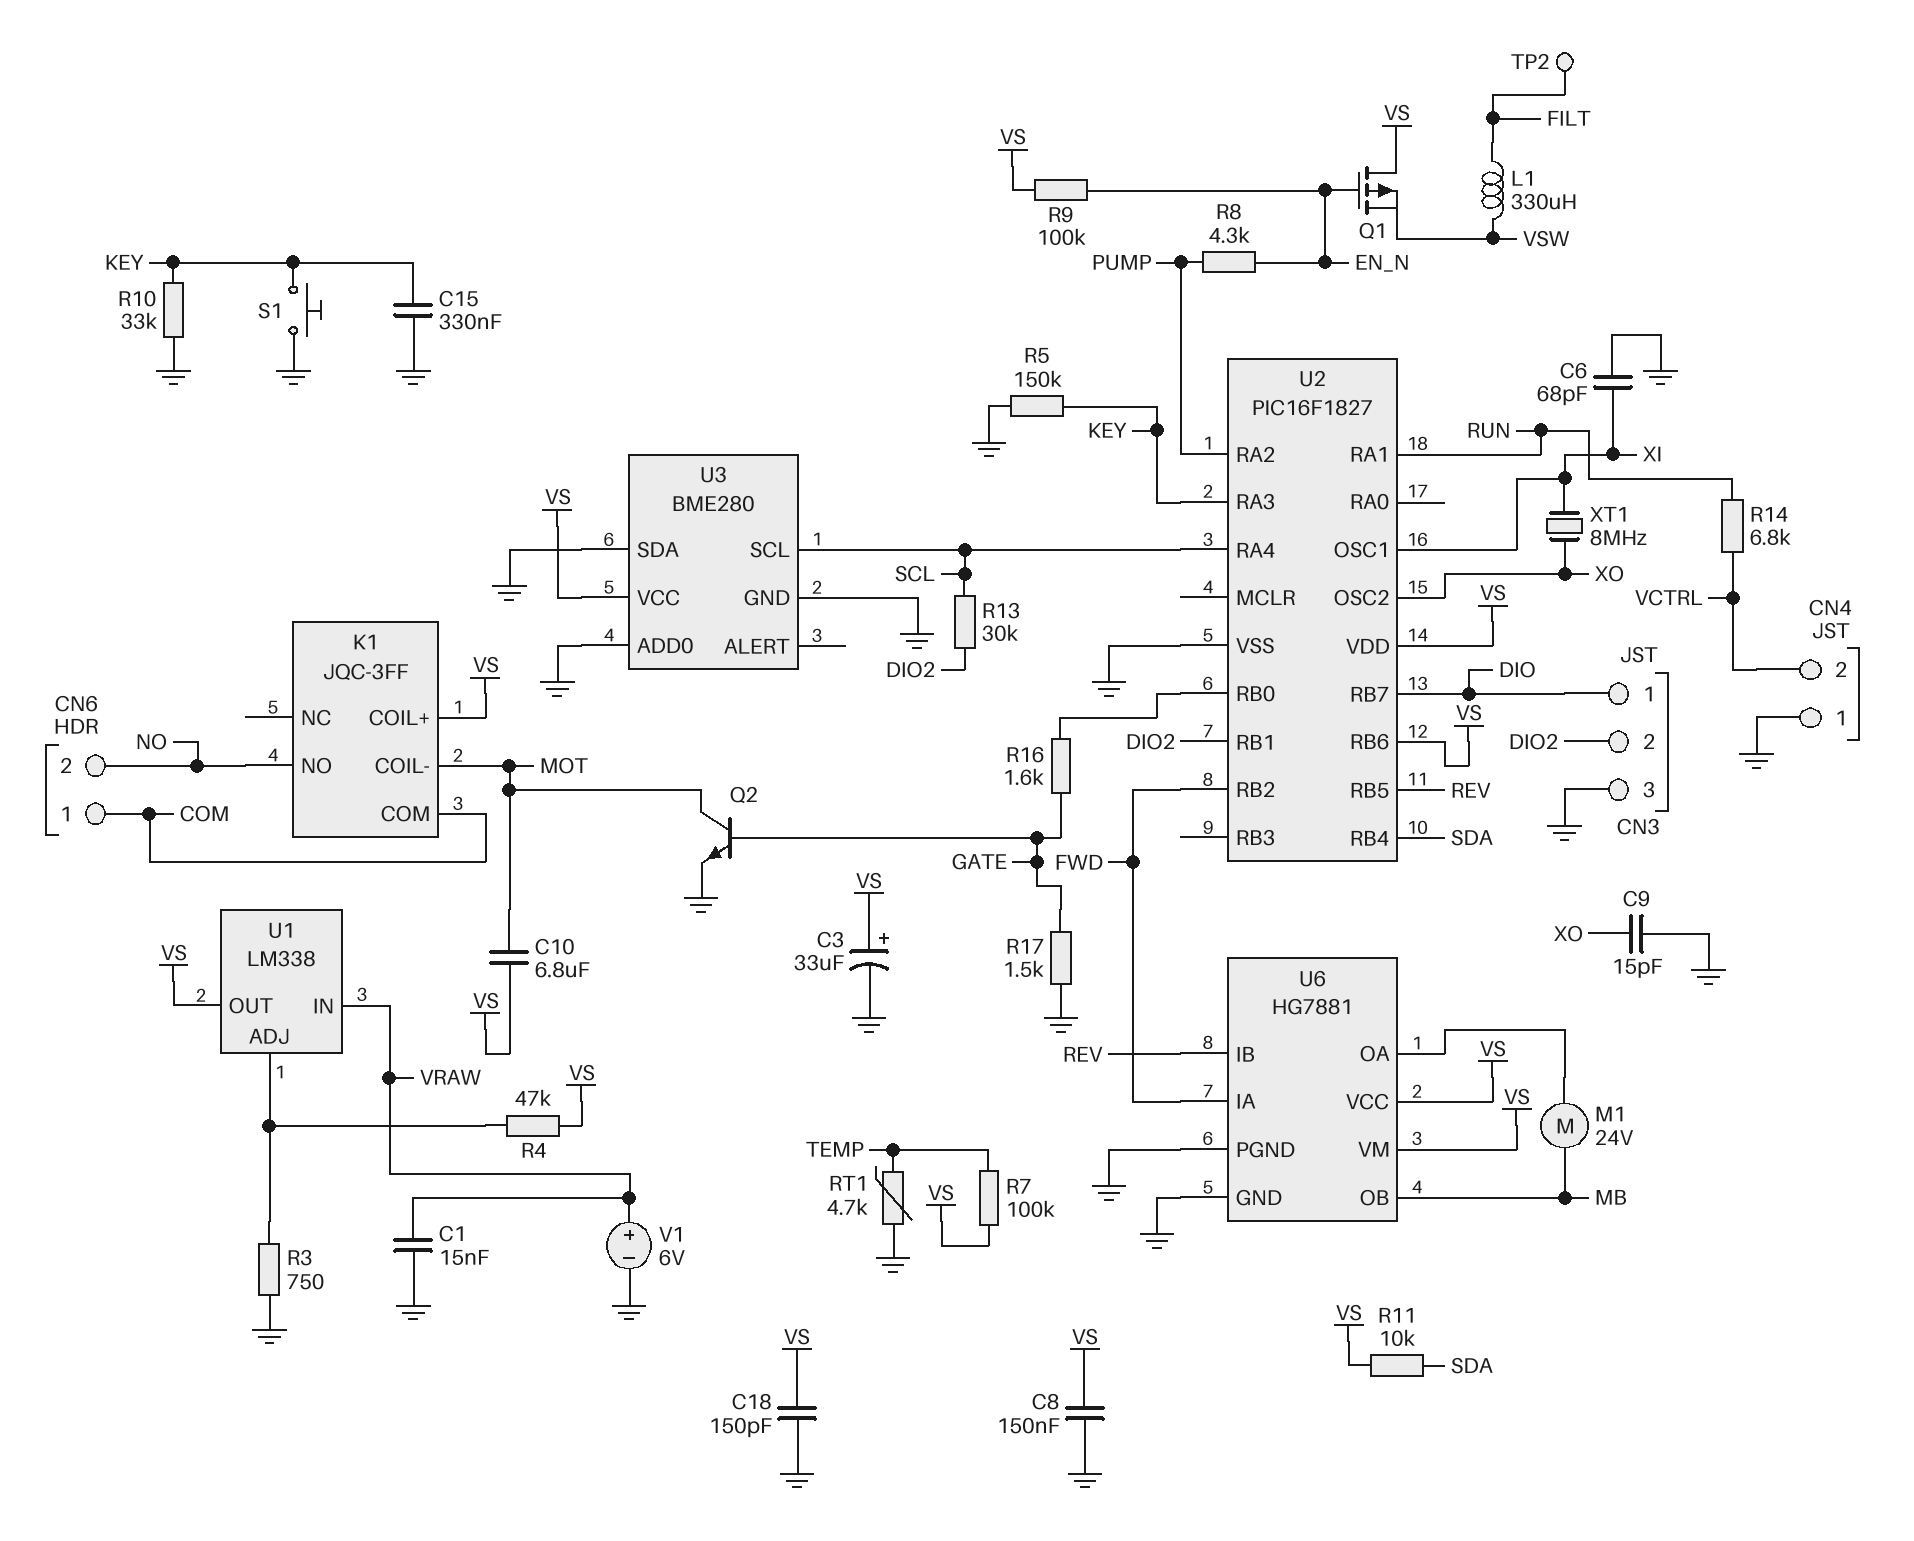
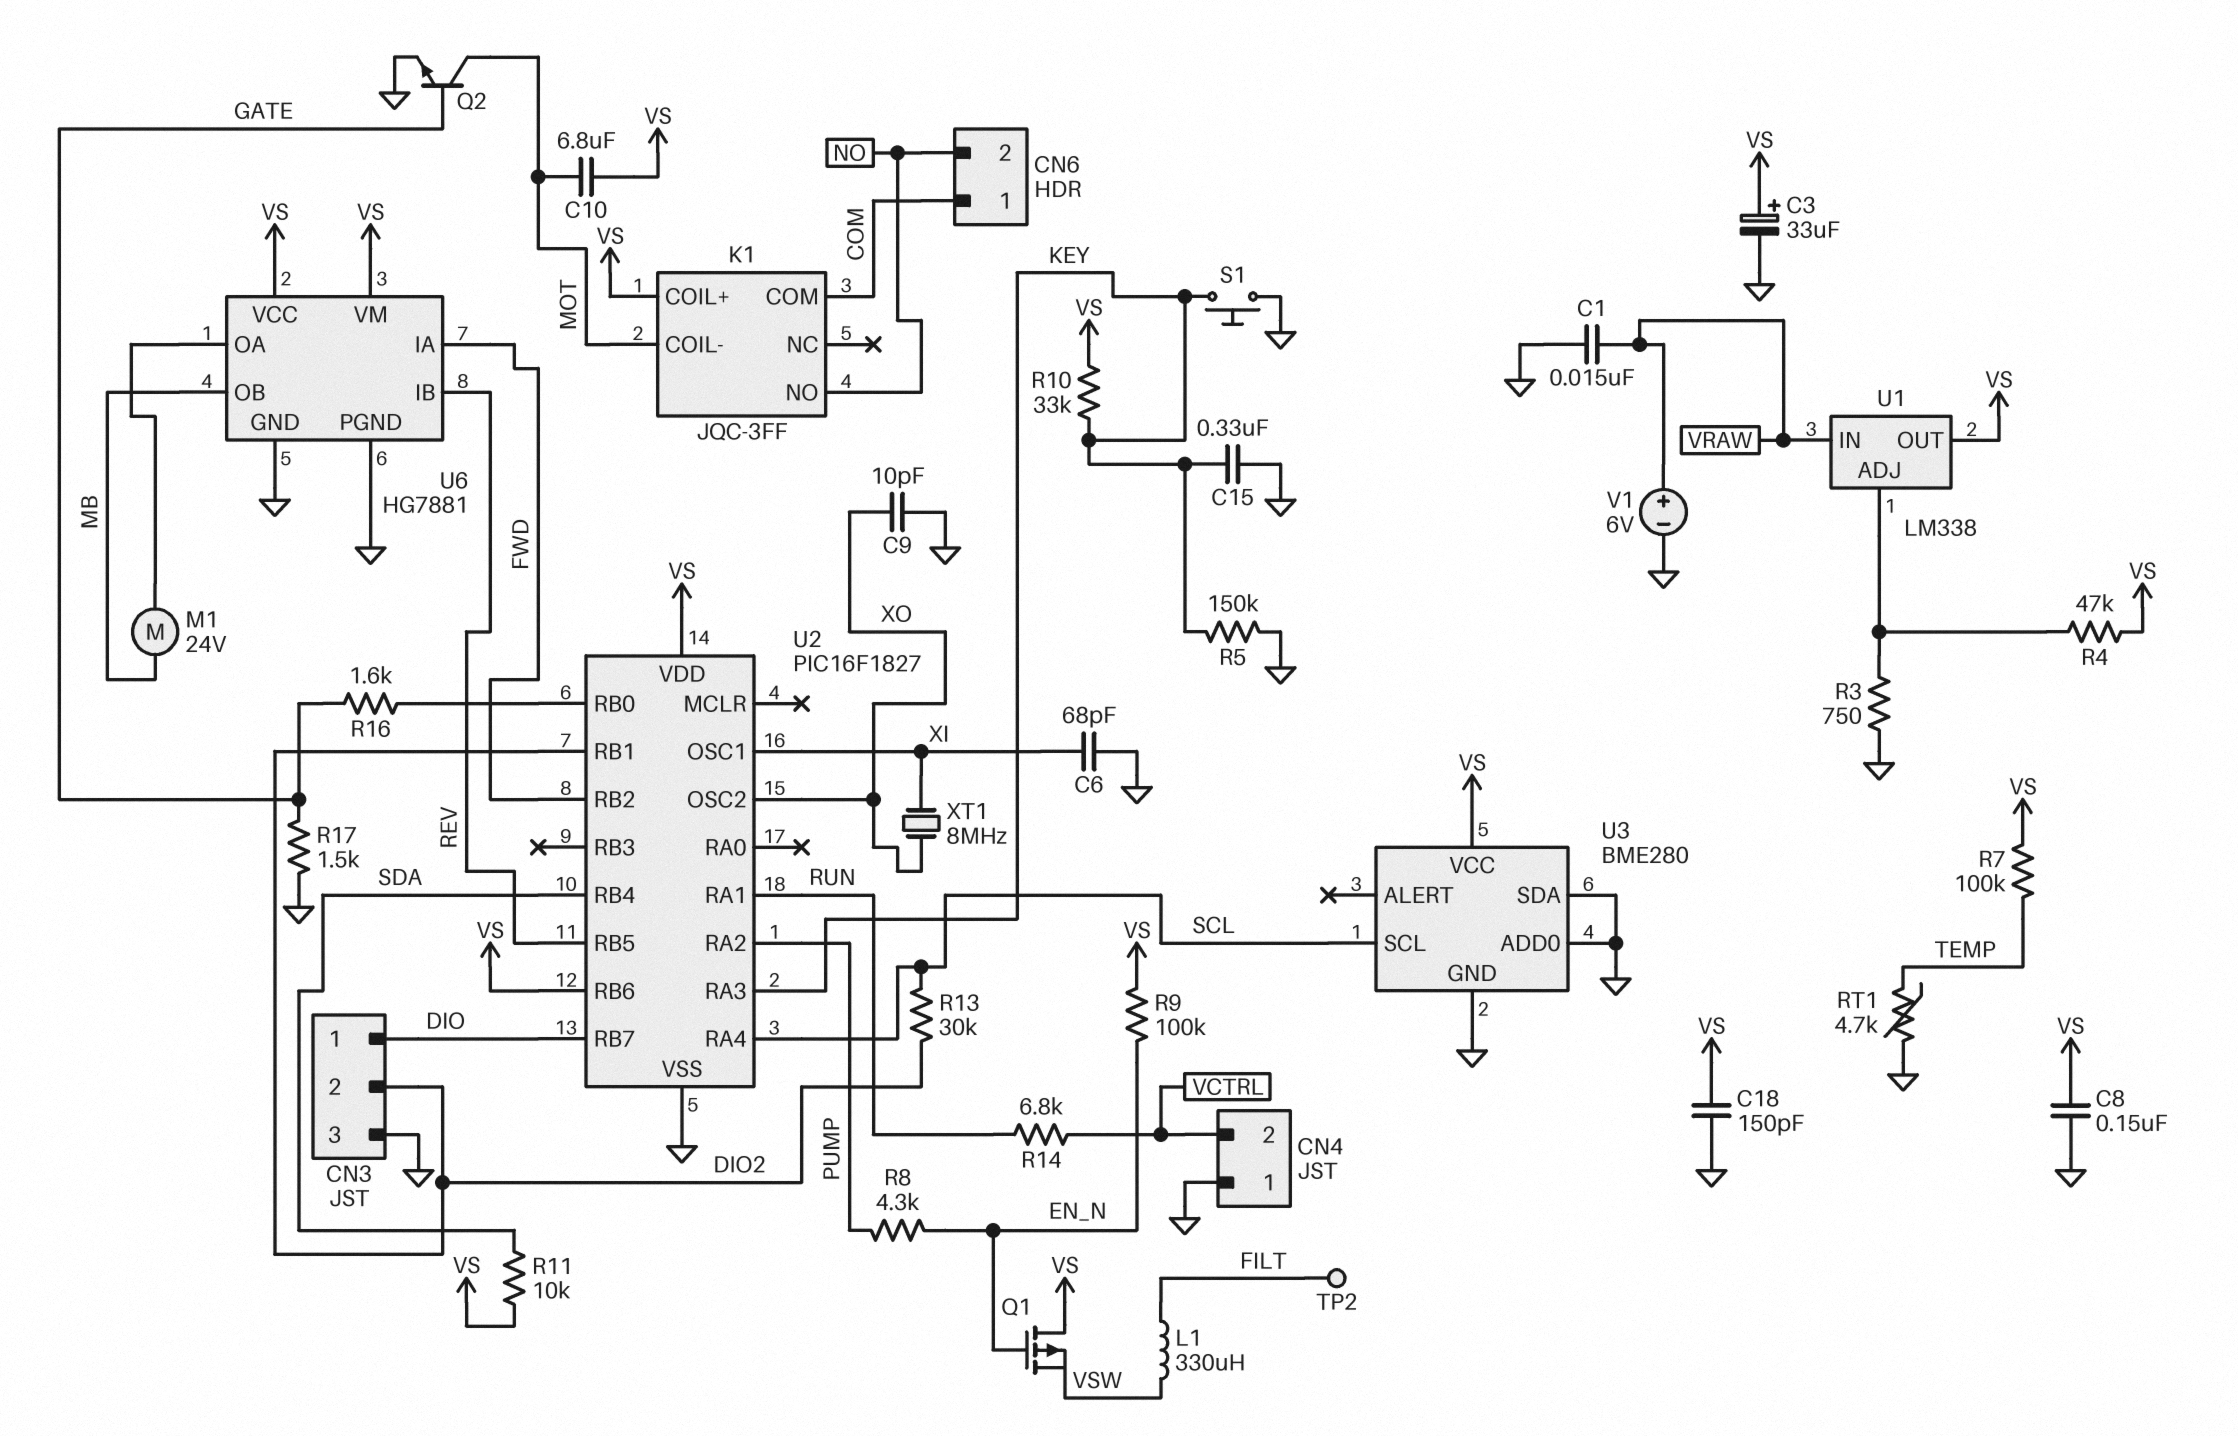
C9: 15pF (GND, XO) -> 10pF (GND, XO)
R10: 33k (GND, KEY) -> 33k (KEY, VS)

